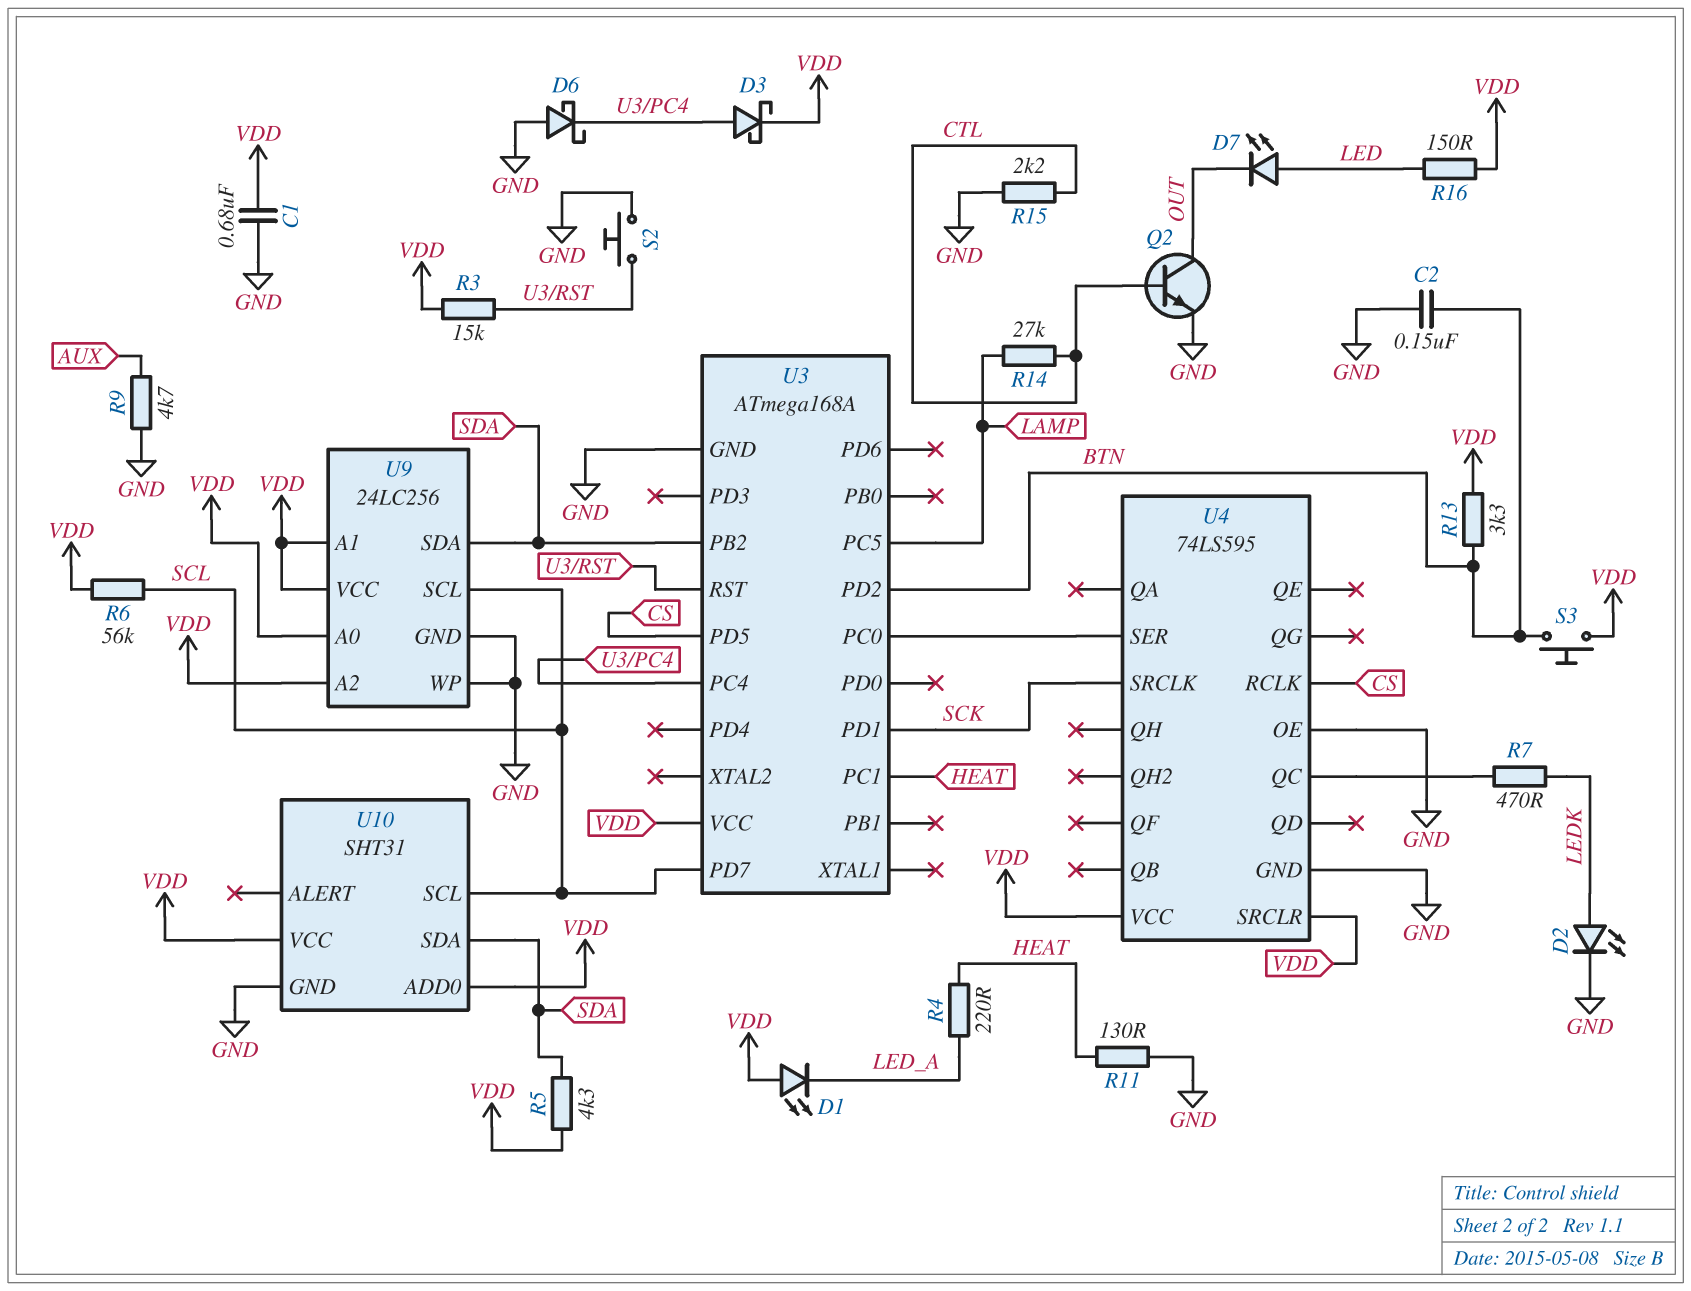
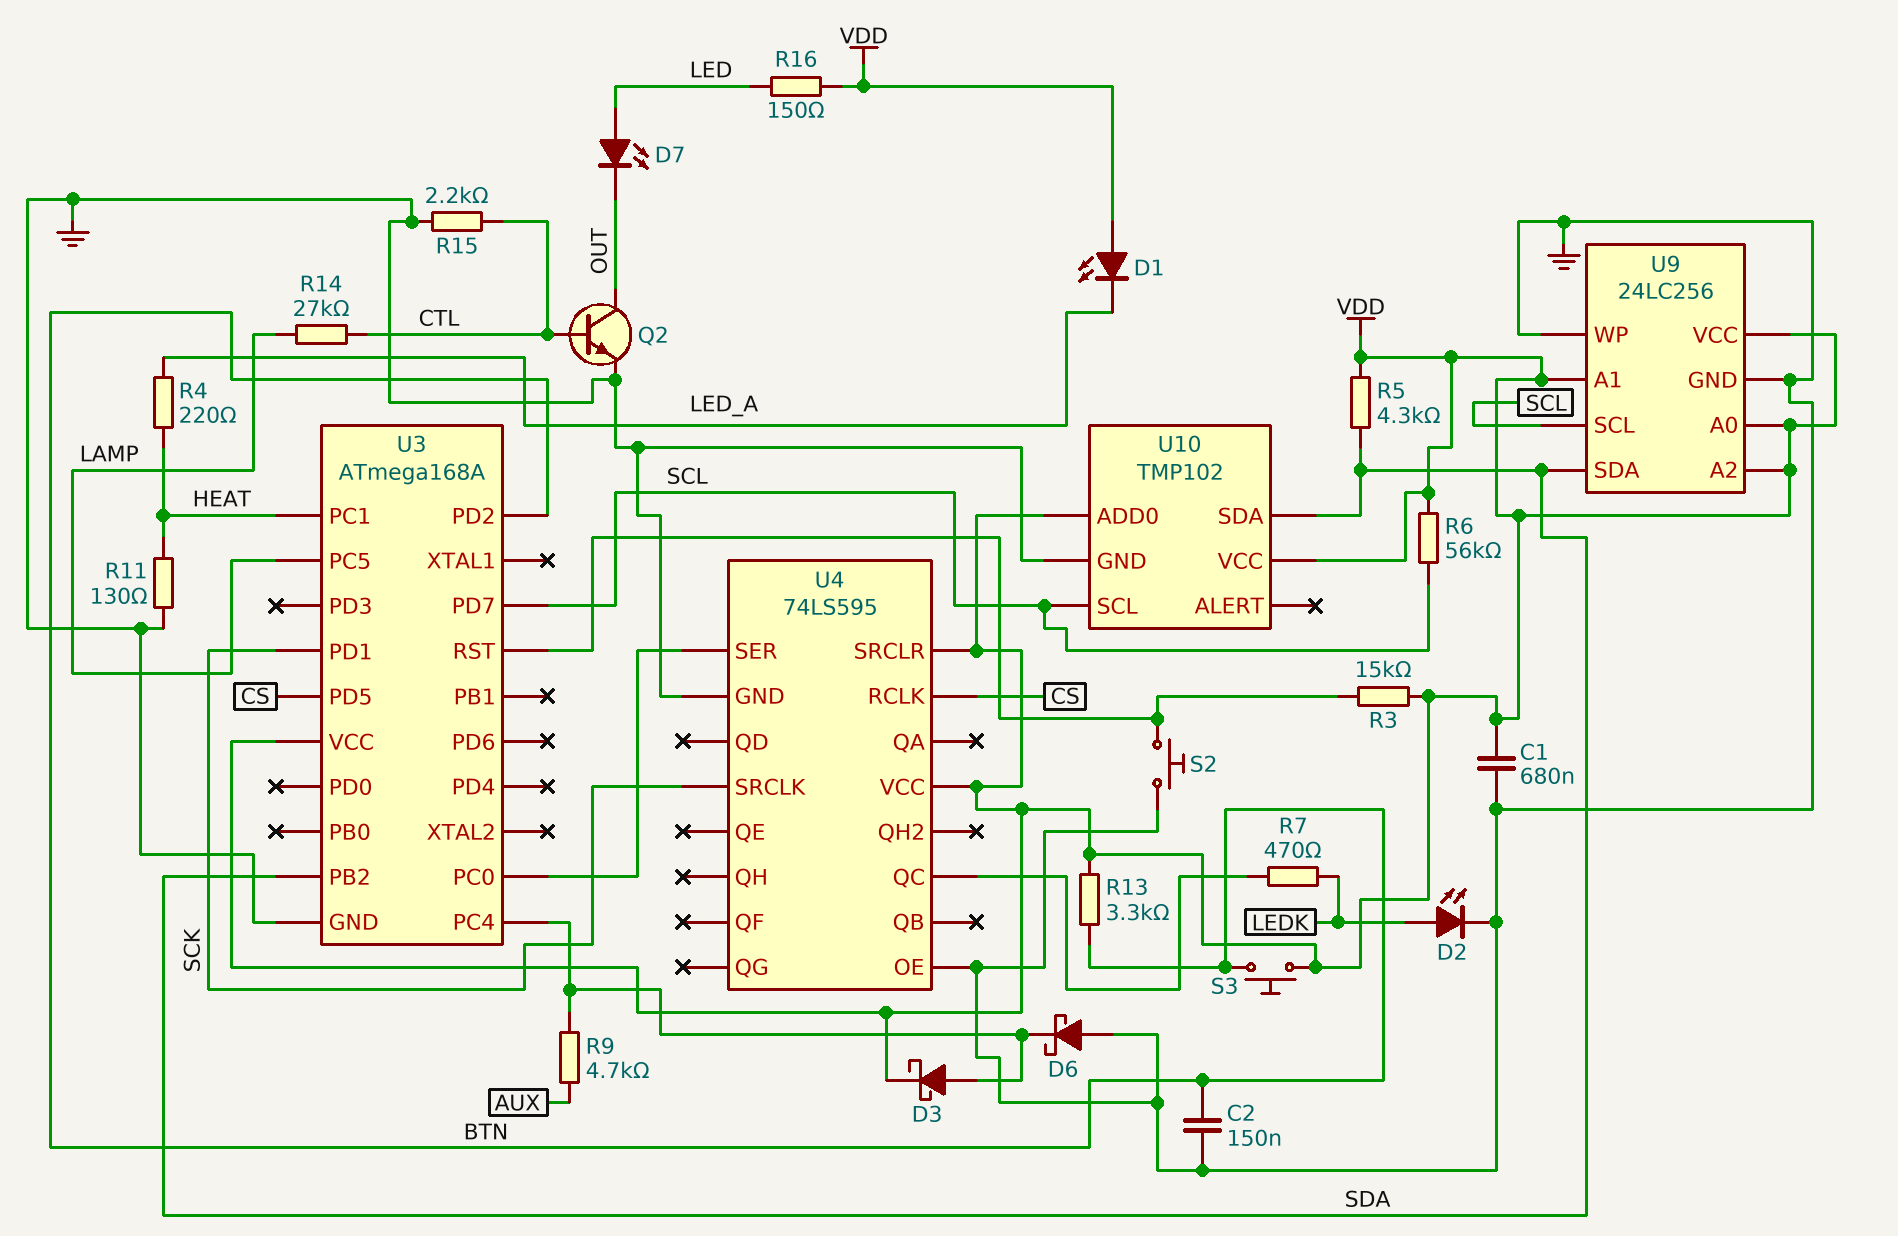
R9: 4.7k (AUX, GND) -> 4.7k (AUX, U3/PC4)
U10: SHT31 -> TMP102

